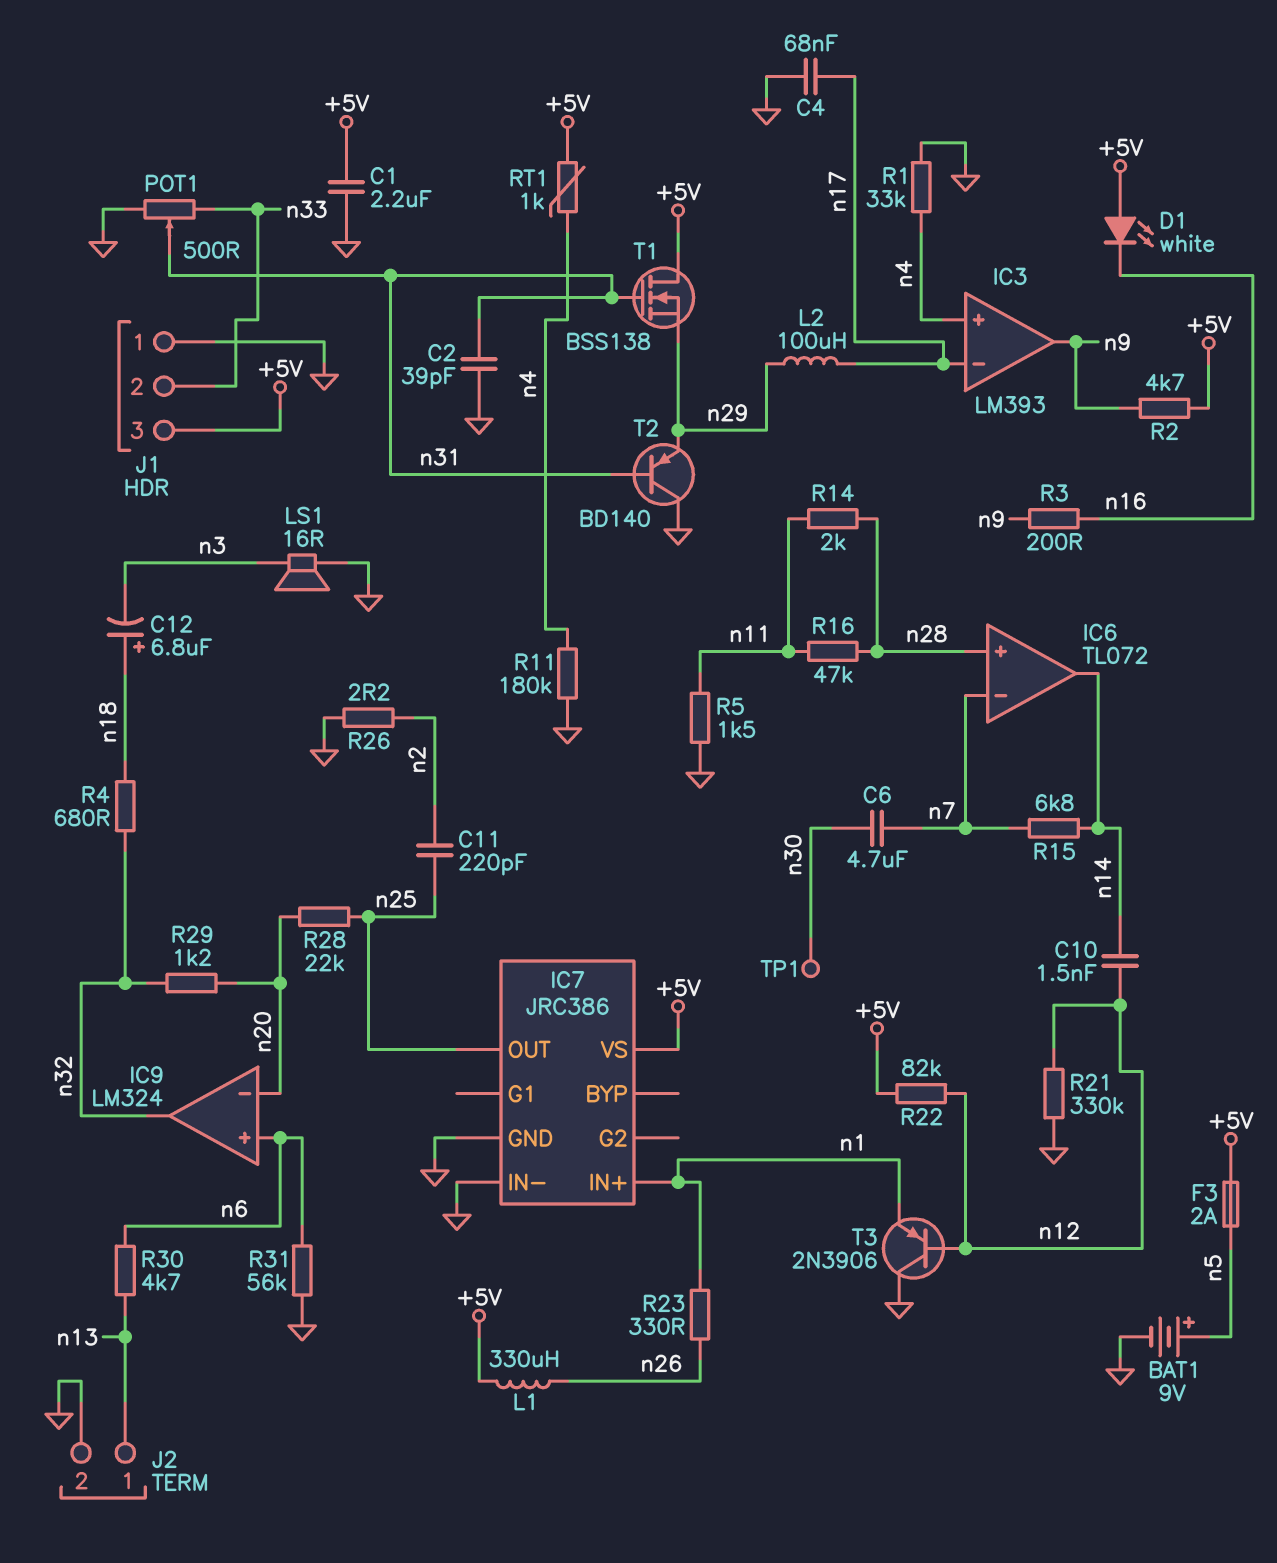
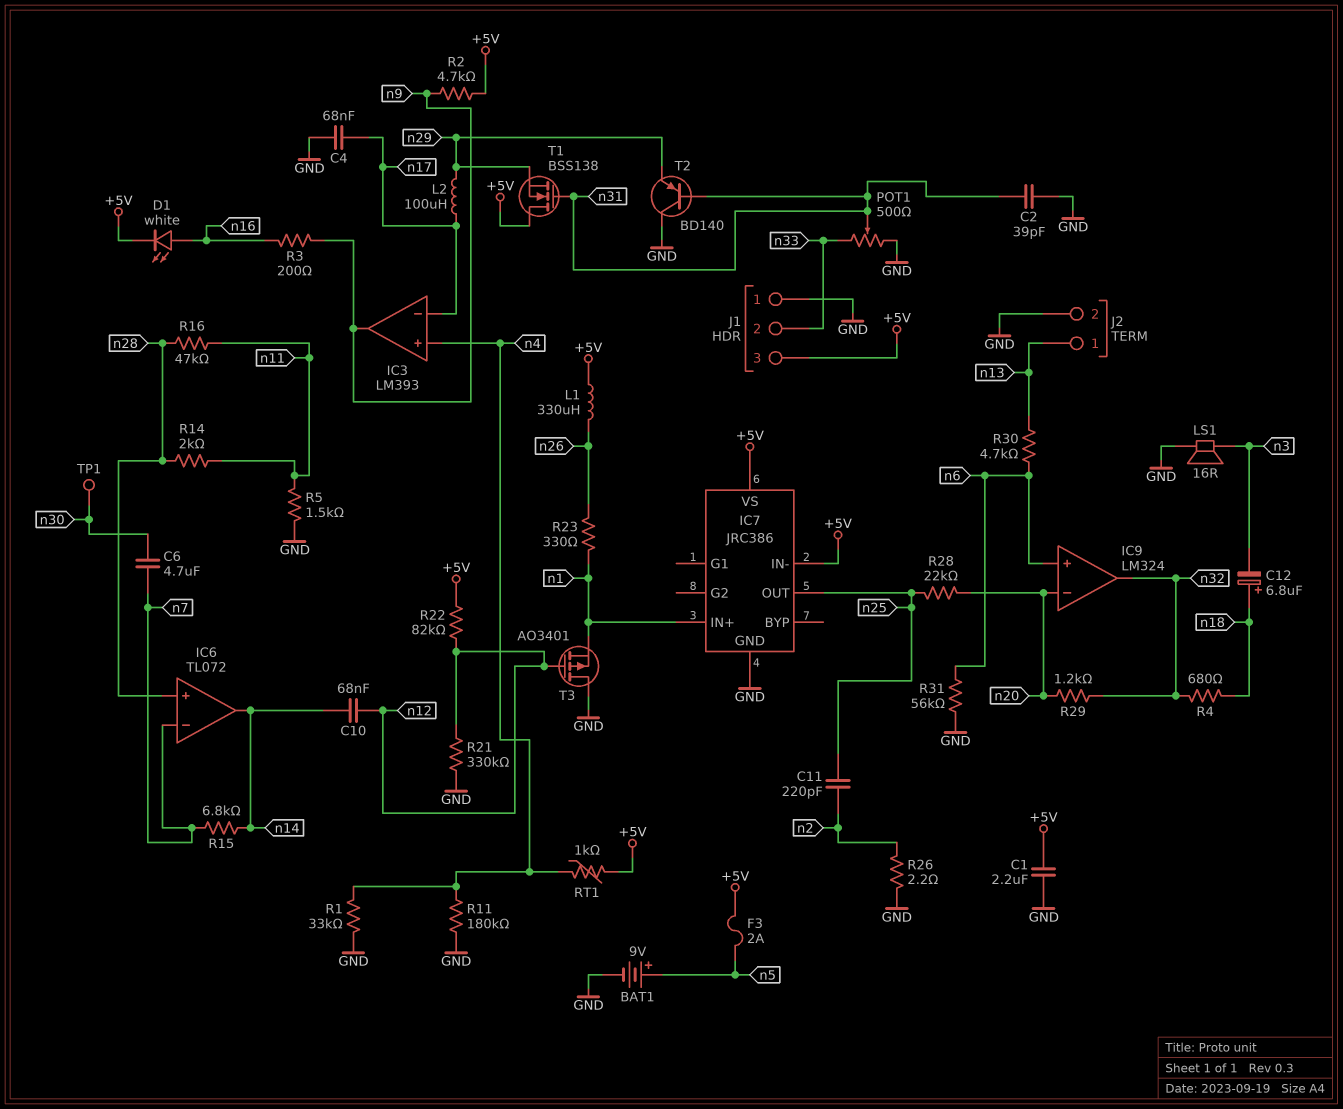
C10: 1.5nF (n12, n14) -> 68nF (n12, n14)
D1: LED white (A +5V, K n16) -> LED white (A n16, K +5V)
IC7 pin IN-: GND -> +5V
T3: PNP 2N3906 (B n12, C GND, E n1) -> PMOS AO3401 (G n12, D GND, S n1)

